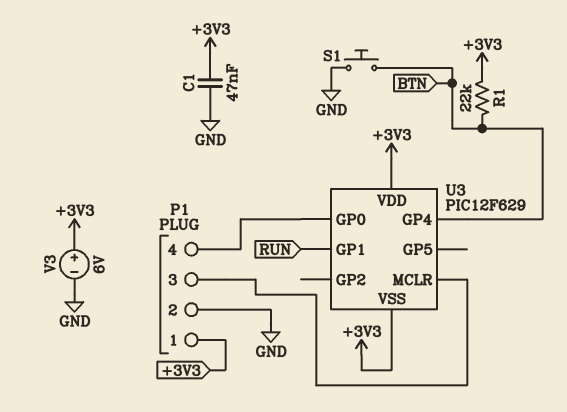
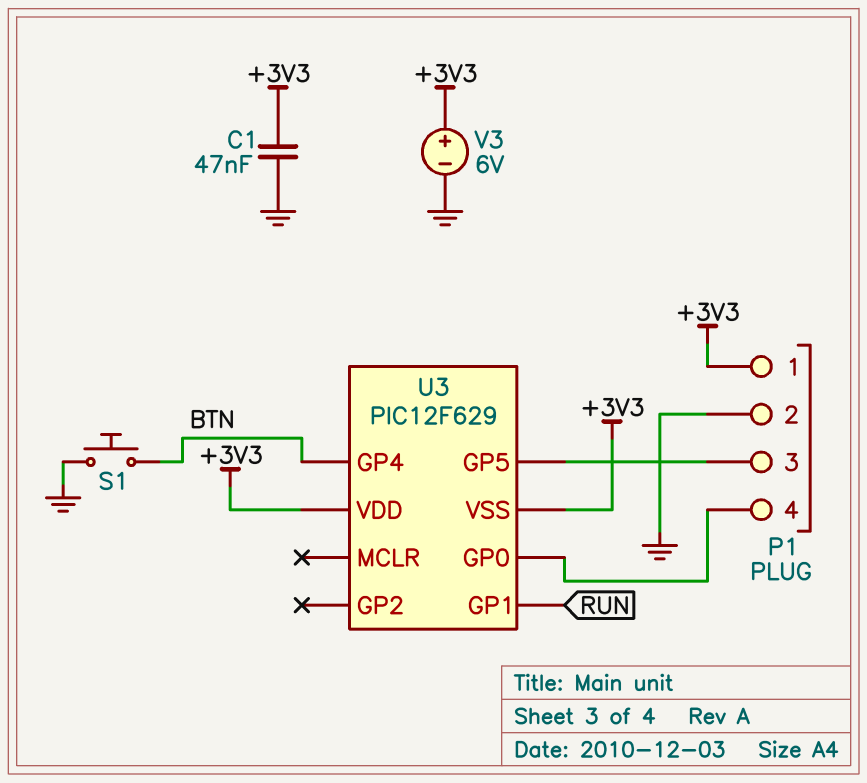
R1: 22k (+3V3, BTN) -> none
U3 pin GP5: none -> P1/3
U3 pin MCLR: P1/3 -> none

